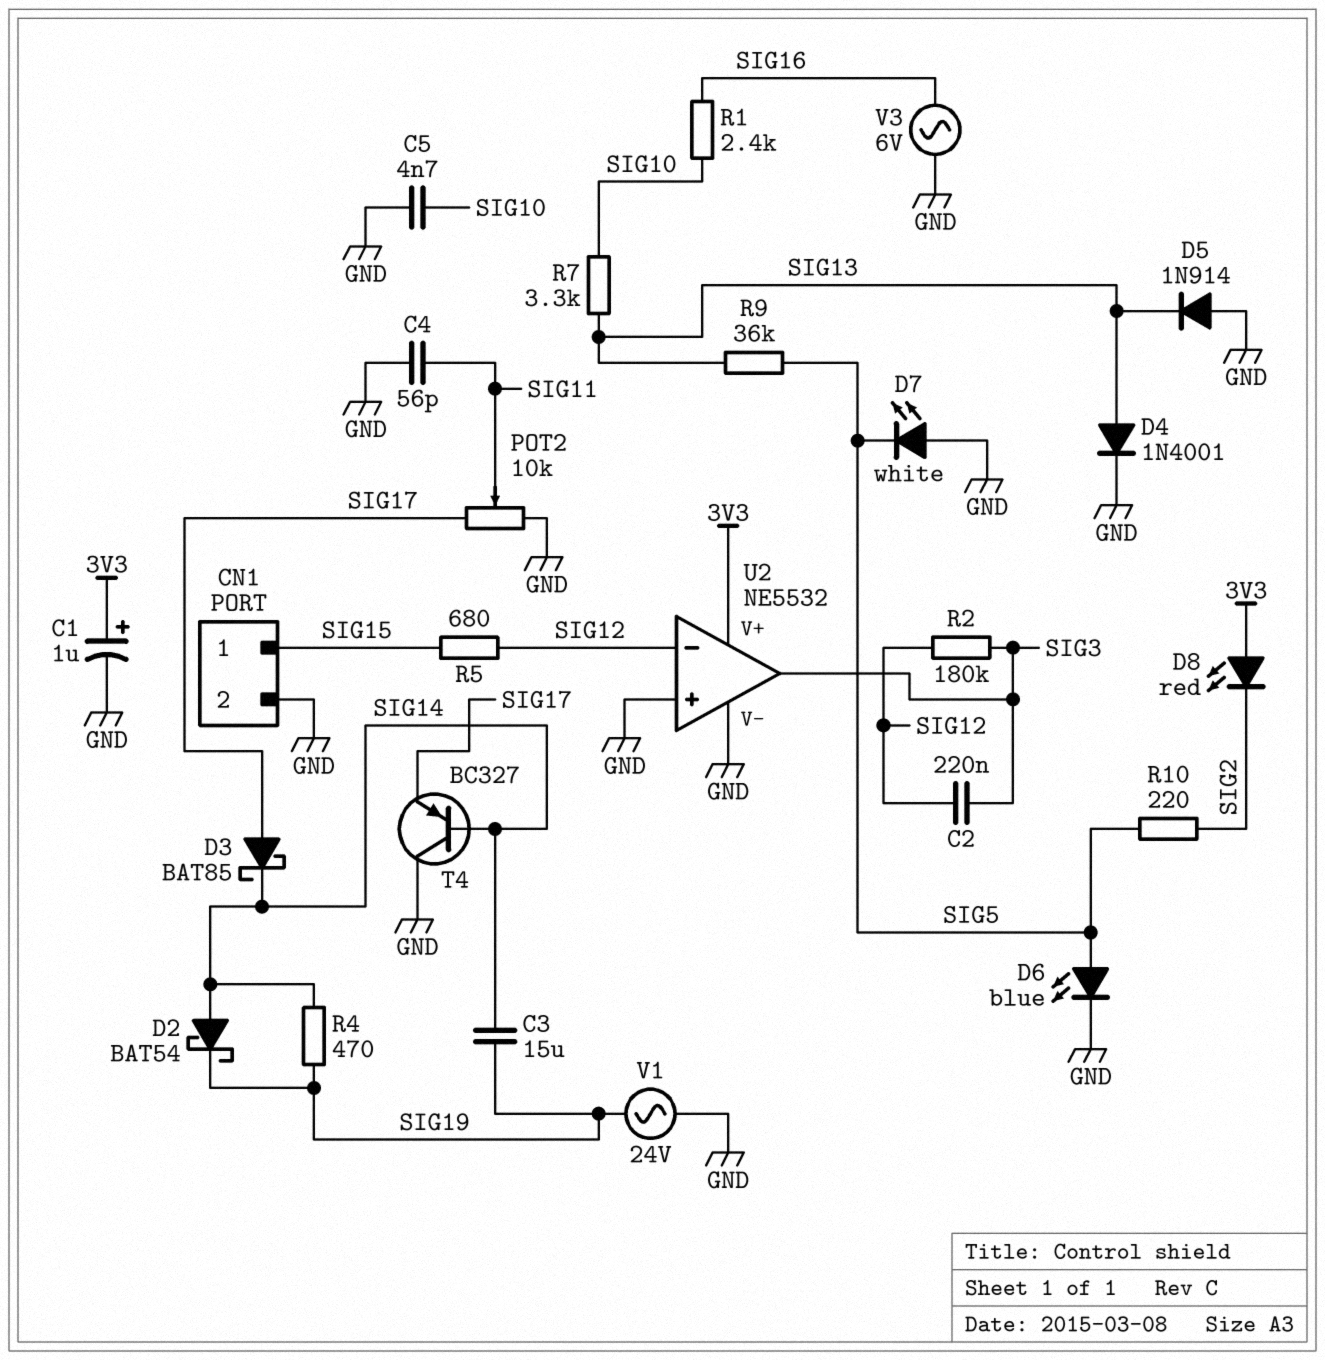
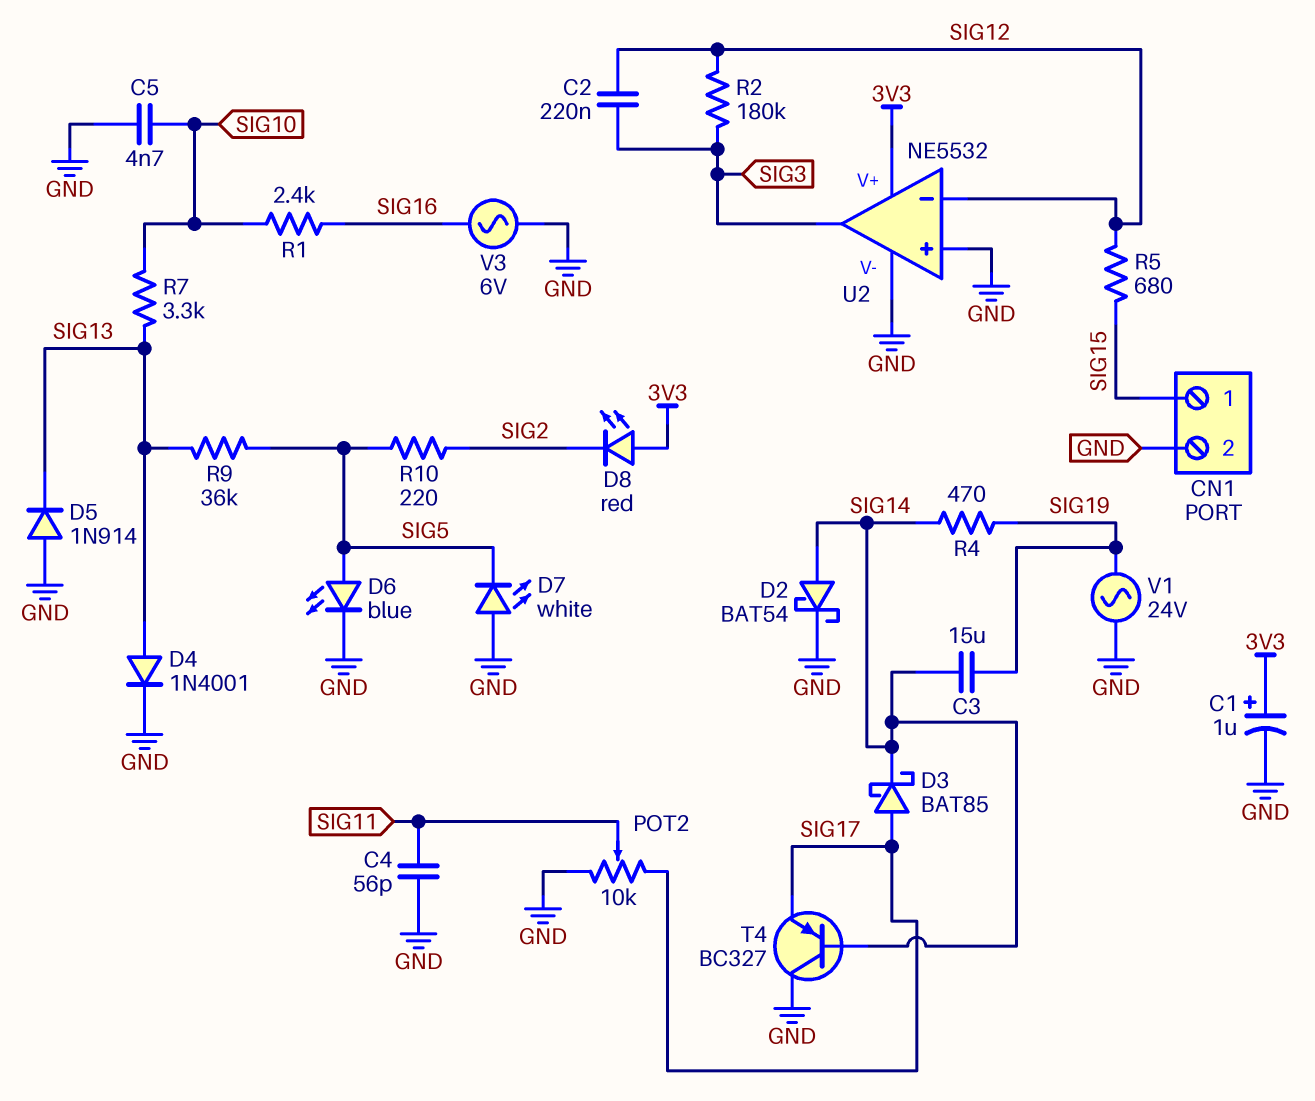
D2: schottky BAT54 (A SIG14, K SIG19) -> schottky BAT54 (A SIG14, K GND)

